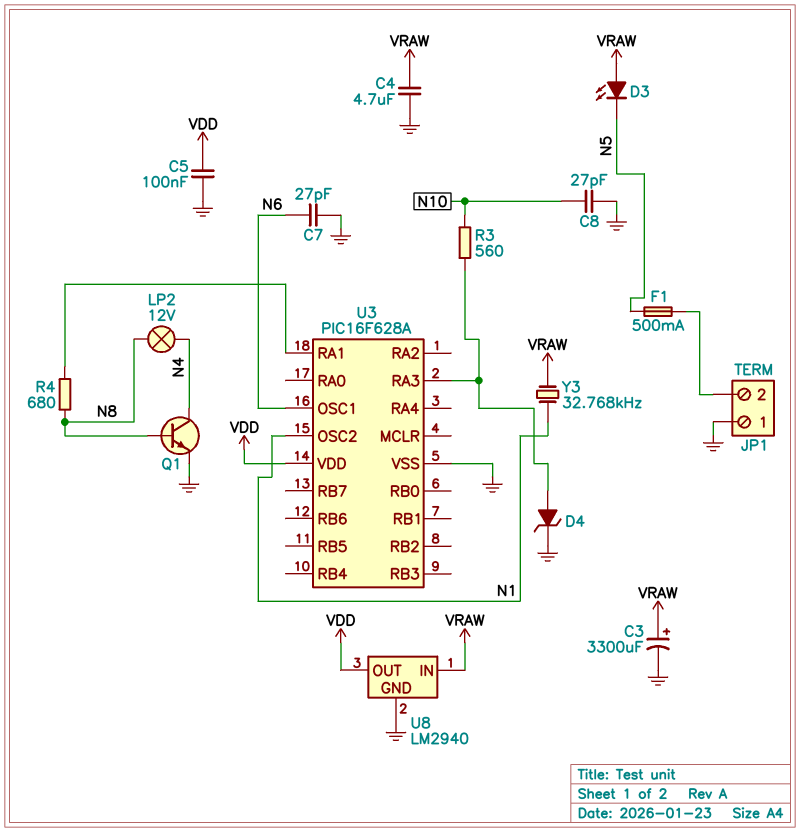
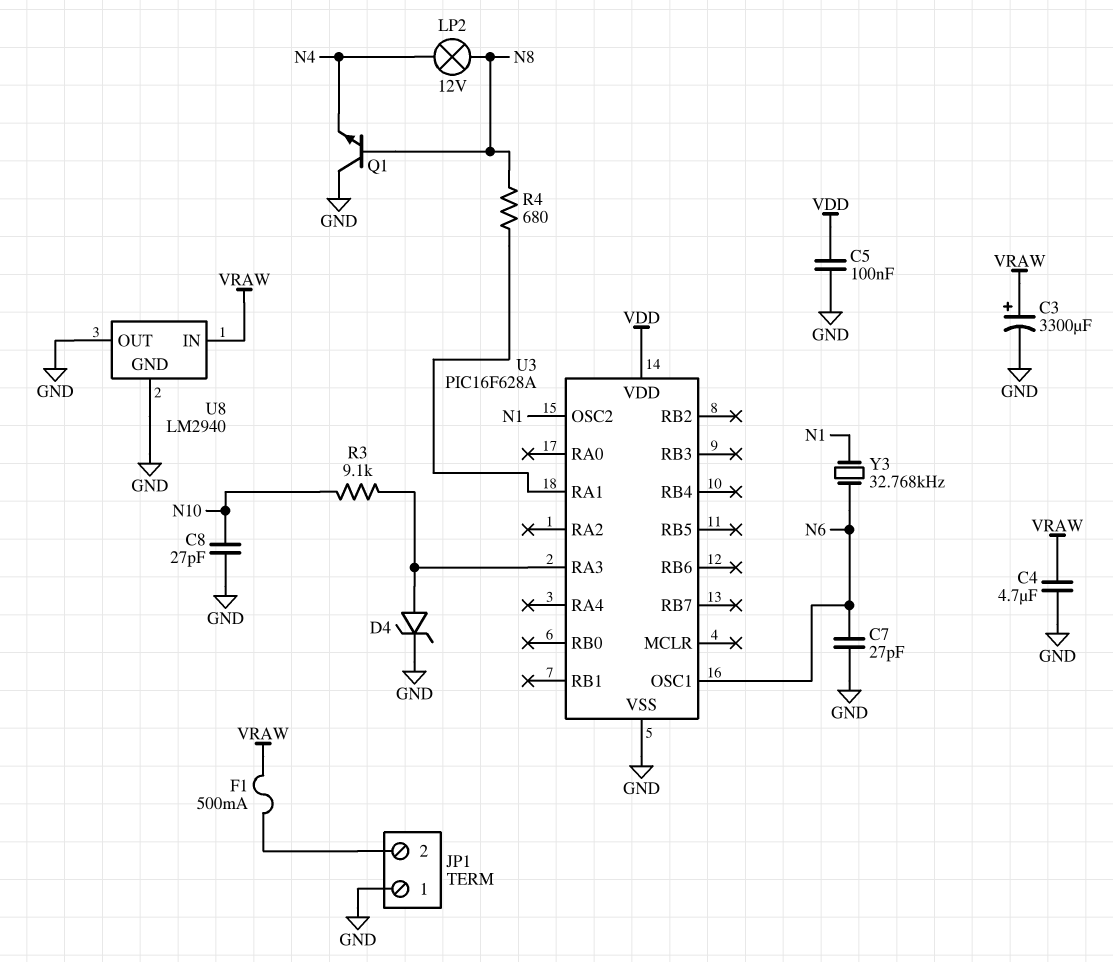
D3: LED (A VRAW, K N5) -> none
F1: 500mA (JP1/2, N5) -> 500mA (JP1/2, VRAW)
Q1: NPN (B N8, C N4, E GND) -> NPN (B N8, C GND, E N4)
R3: 560 (N10, U3/RA3) -> 9.1k (N10, U3/RA3)
U8 pin OUT: VDD -> GND
Y3: 32.768kHz (N1, VRAW) -> 32.768kHz (N1, N6)

